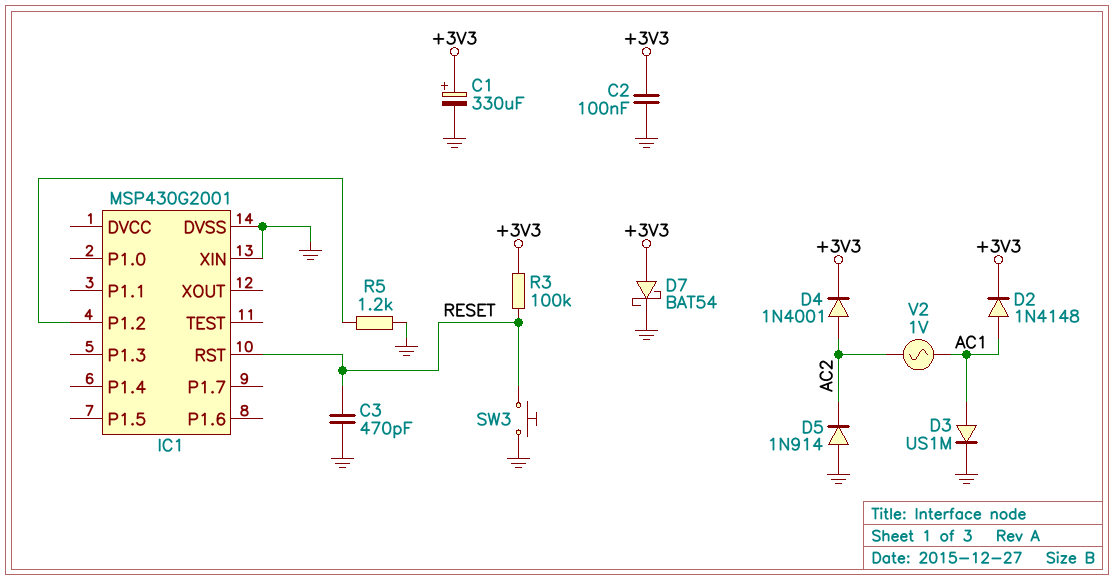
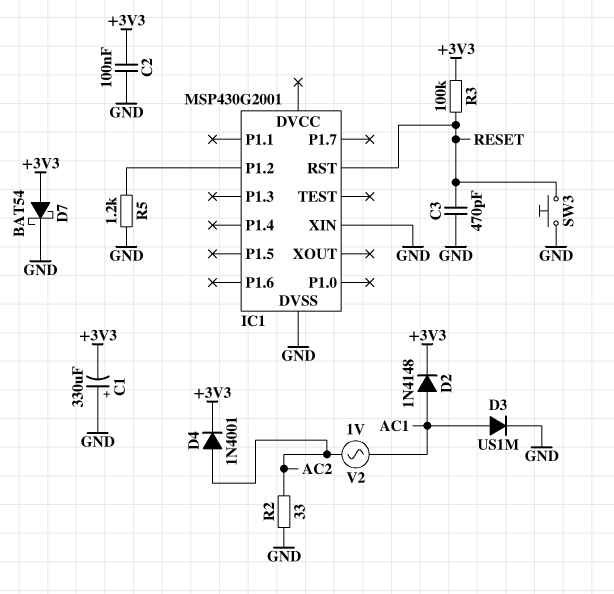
C1: 330uF (plus +3V3, minus GND) -> 330uF (plus GND, minus +3V3)
D5: diode 1N914 (A GND, K AC2) -> none
R2: none -> 33 (AC2, GND)

